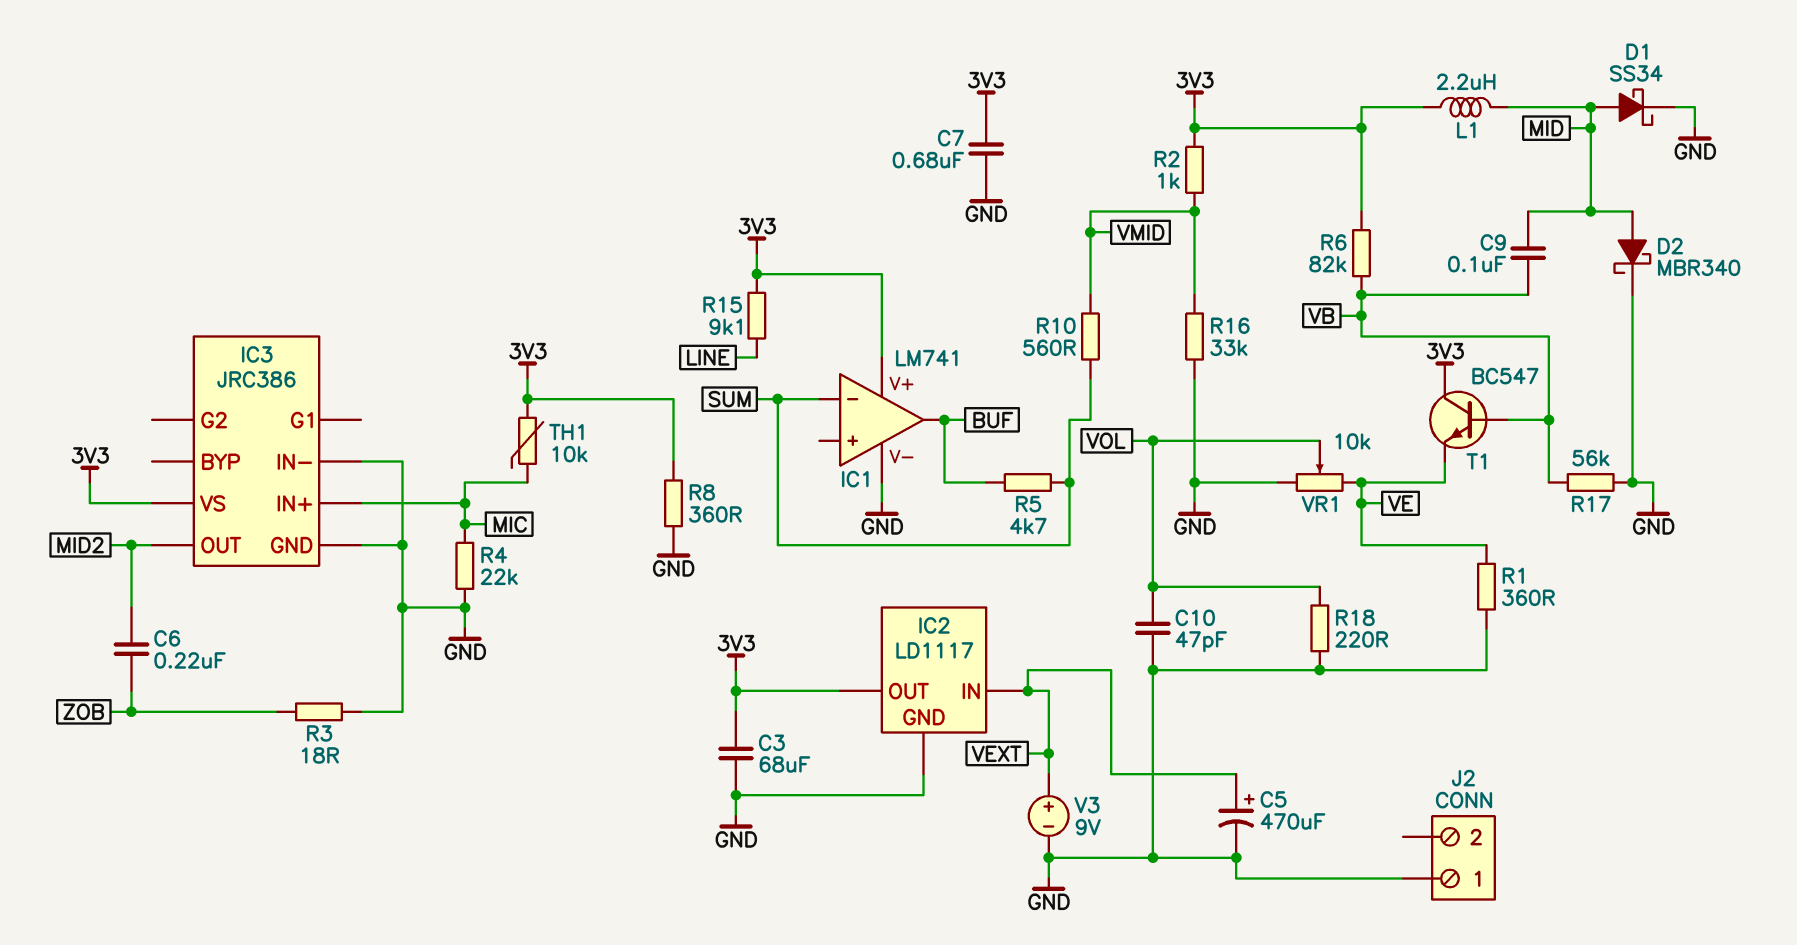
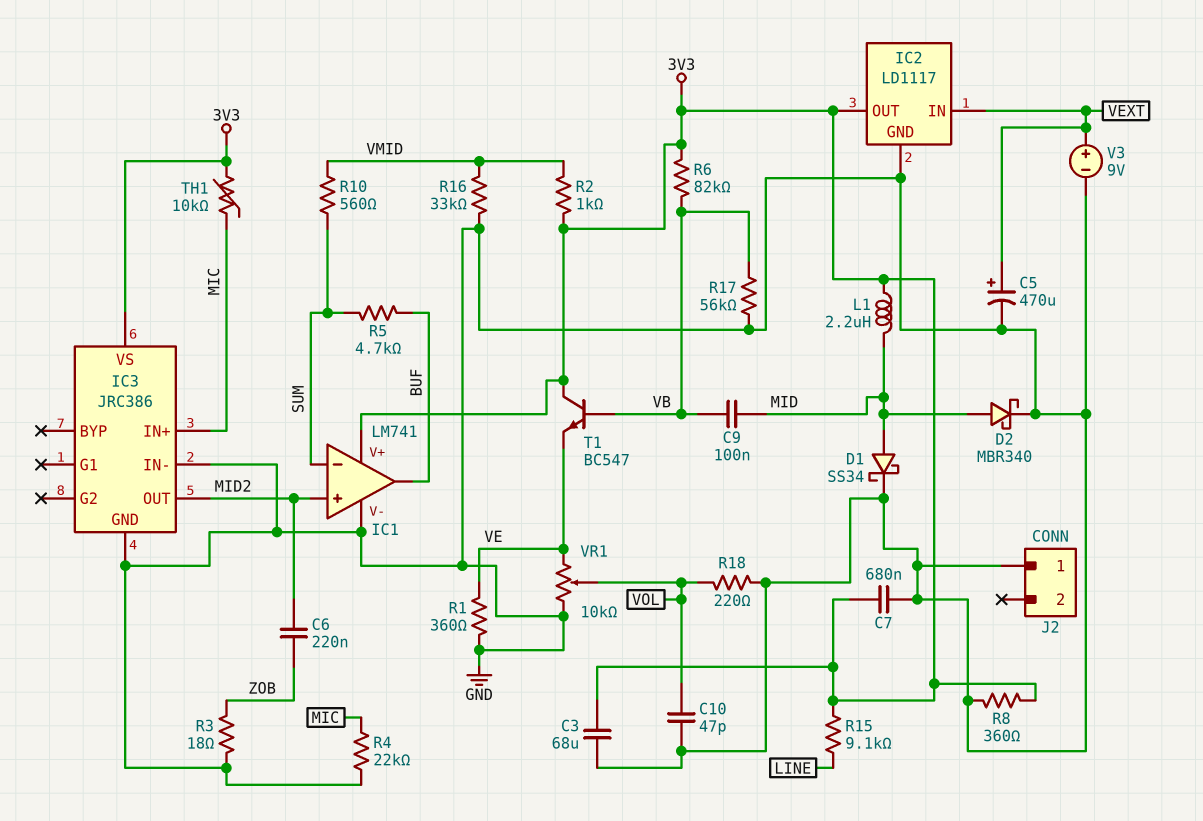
IC1 pin in+: none -> MID2

